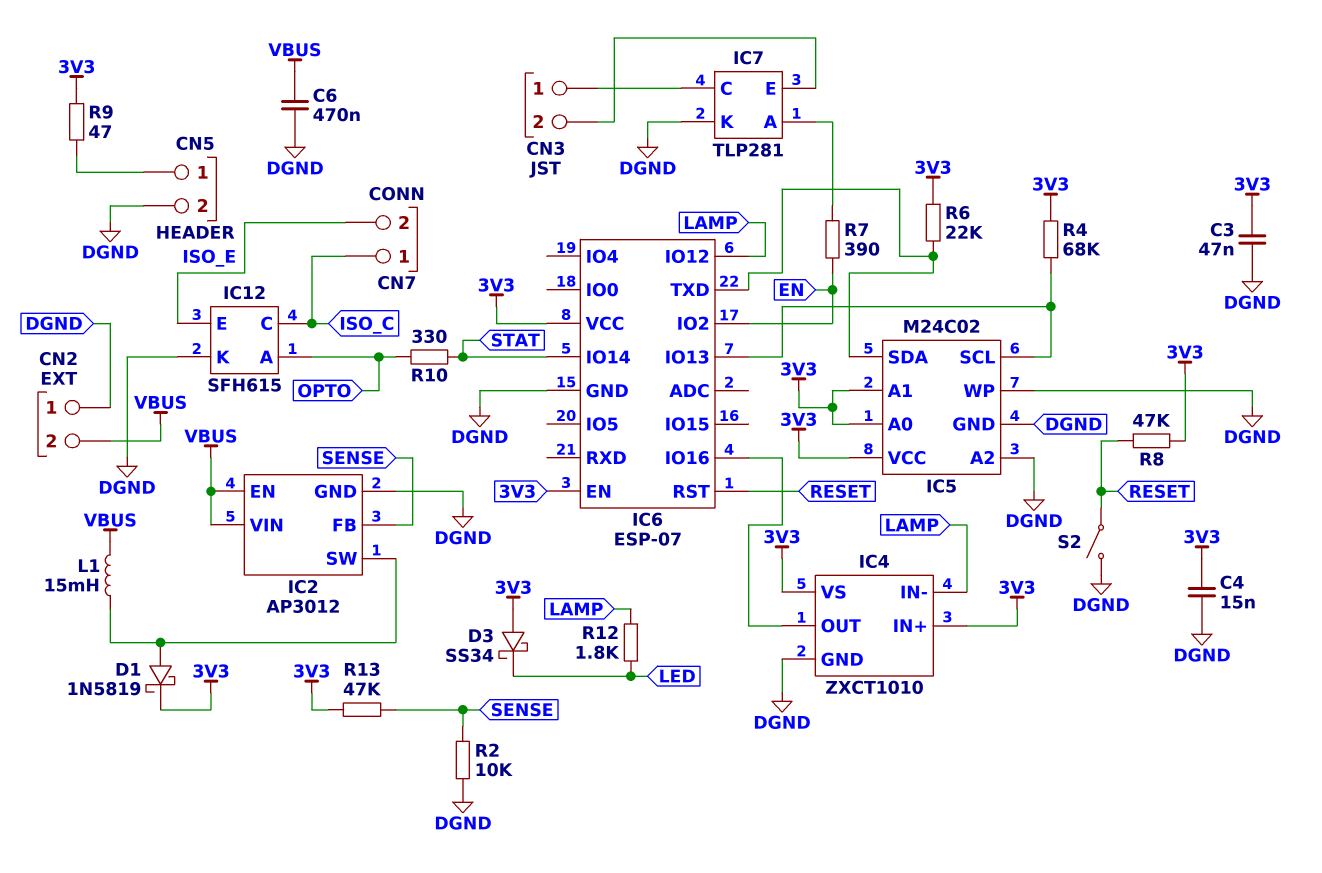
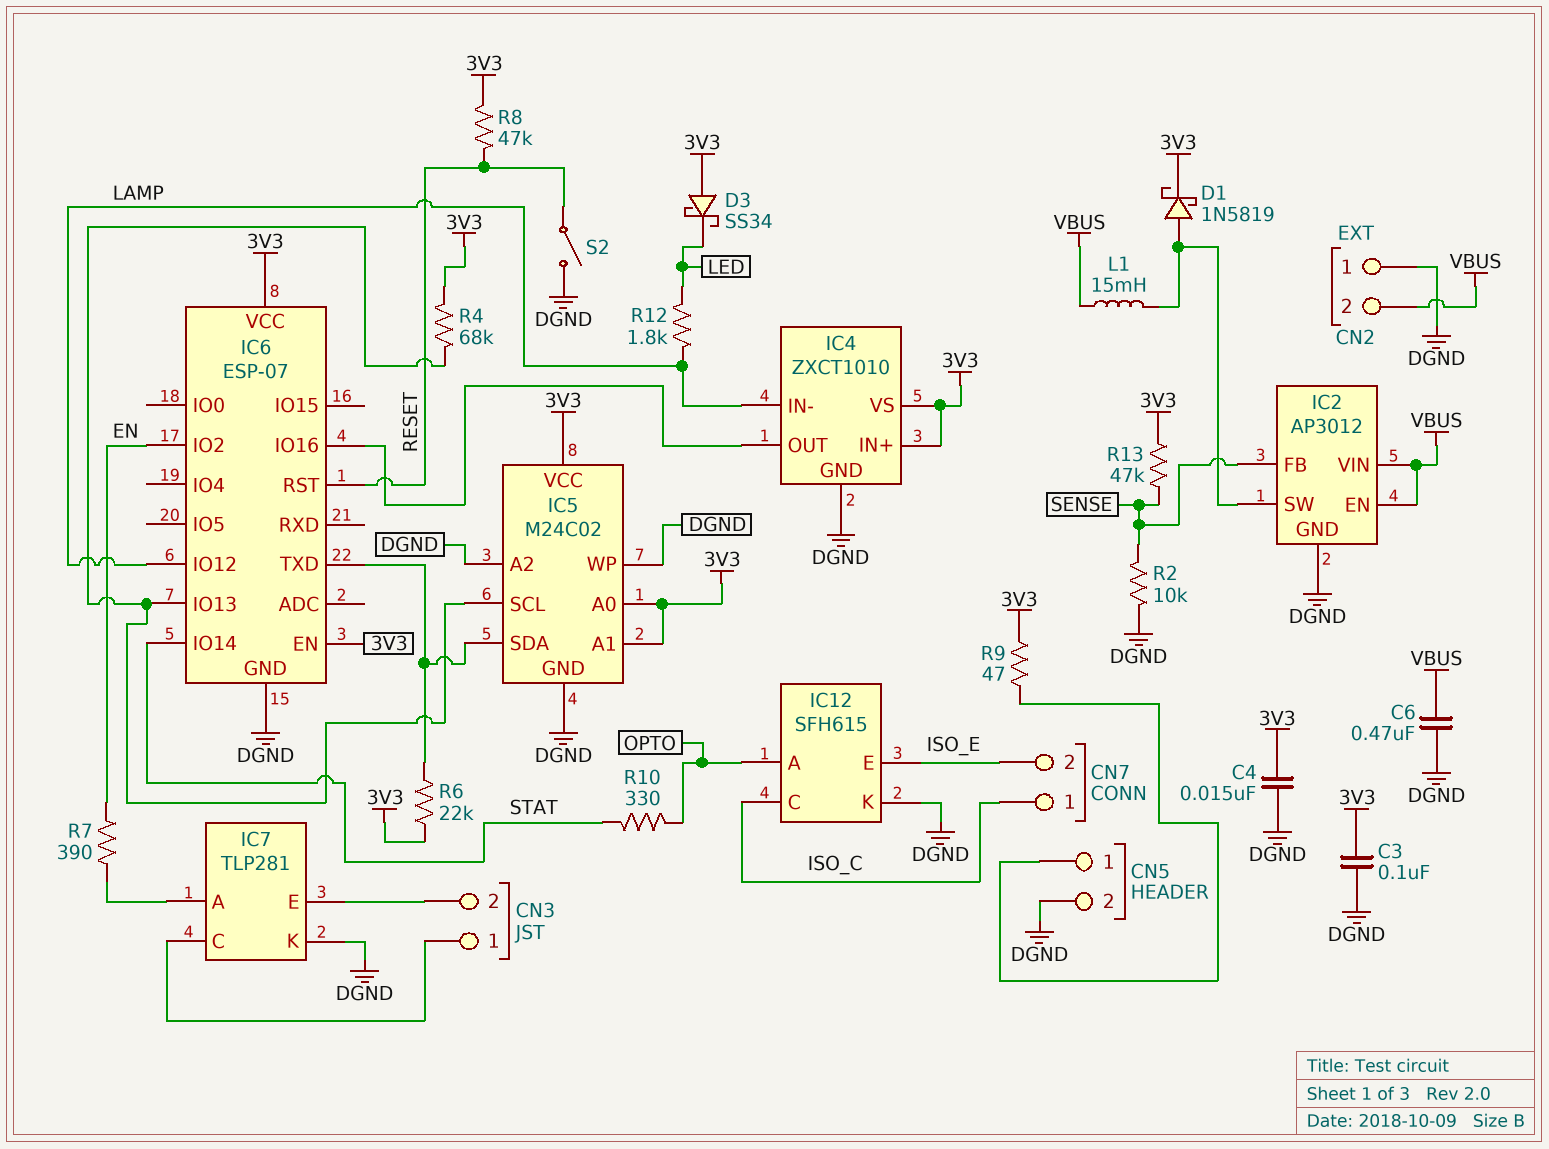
C3: 47nF (3V3, DGND) -> 100nF (3V3, DGND)

